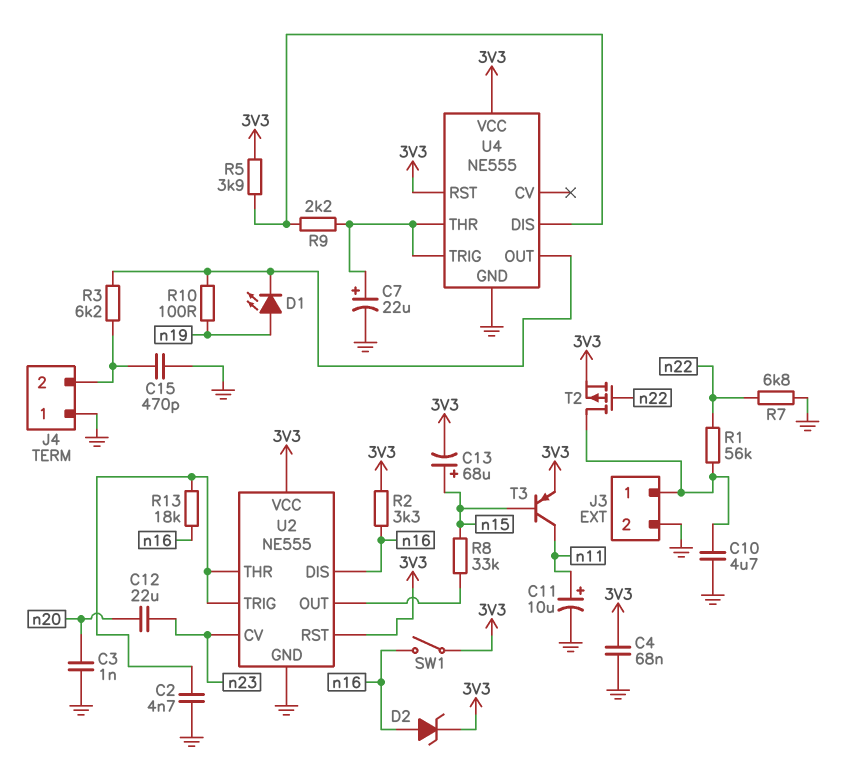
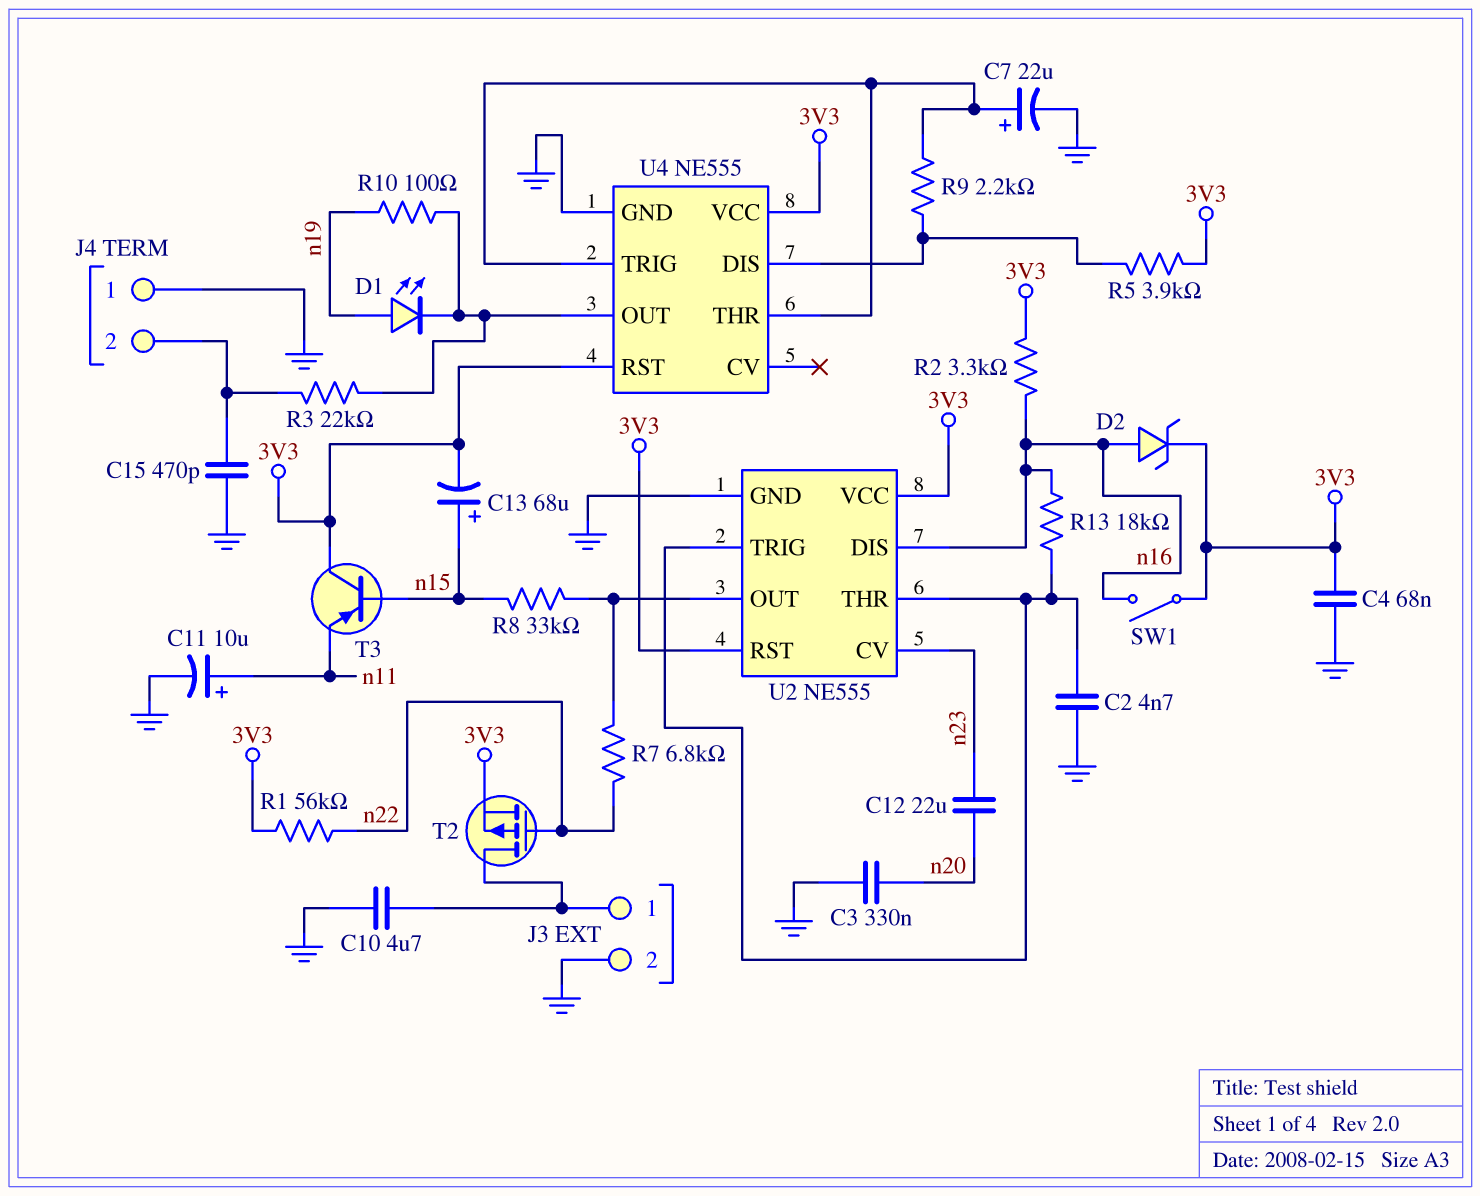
C3: 1nF (GND, n20) -> 330nF (GND, n20)
R1: 56k (J3/1, n22) -> 56k (3V3, n22)
R3: 6.2k (J4/2, U4/OUT) -> 22k (J4/2, U4/OUT)
R7: 6.8k (GND, n22) -> 6.8k (U2/OUT, n22)
T3: PNP (B n15, C n11, E 3V3) -> PNP (B n15, C 3V3, E n11)

